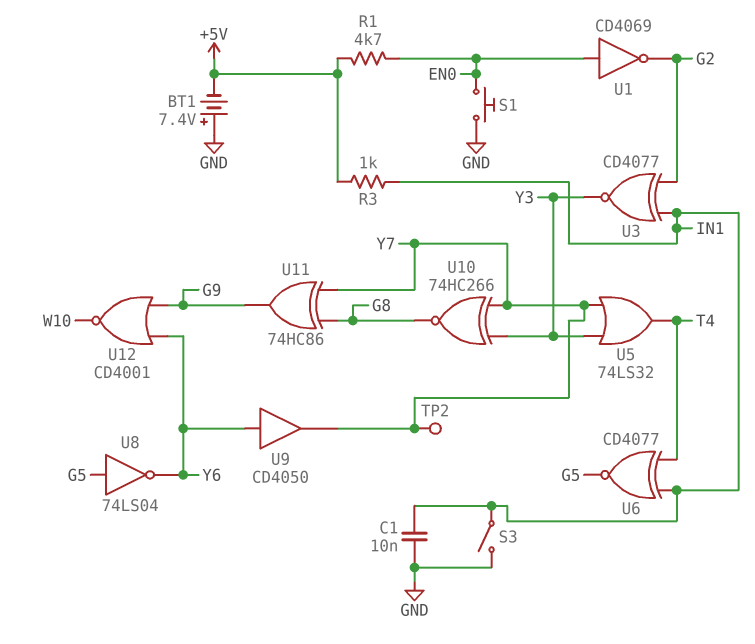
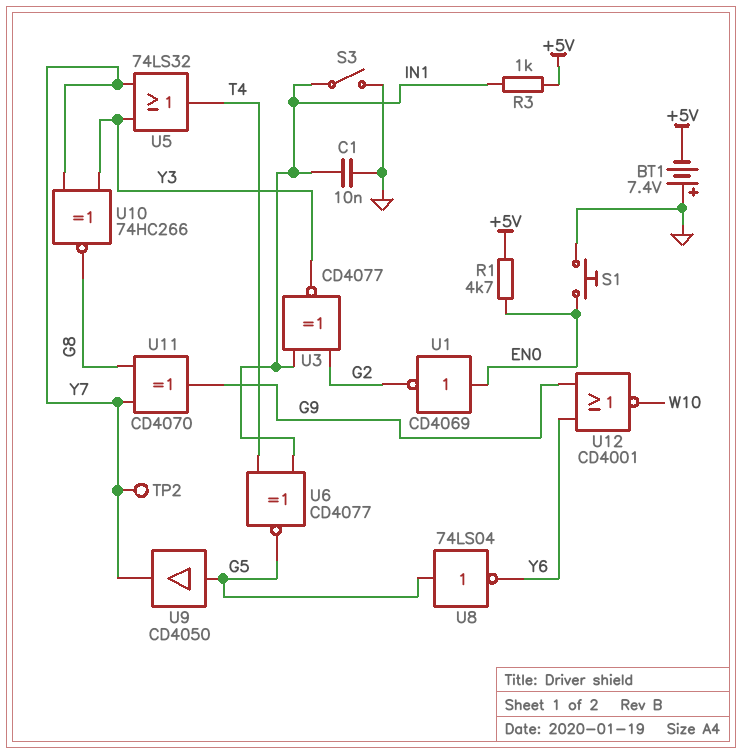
U9: buffer CD4050 (in Y6, out Y7) -> buffer CD4050 (in G5, out Y7)
U11: XOR 74HC86 (in G8, in Y7, out G9) -> XOR CD4070 (in G8, in Y7, out G9)

